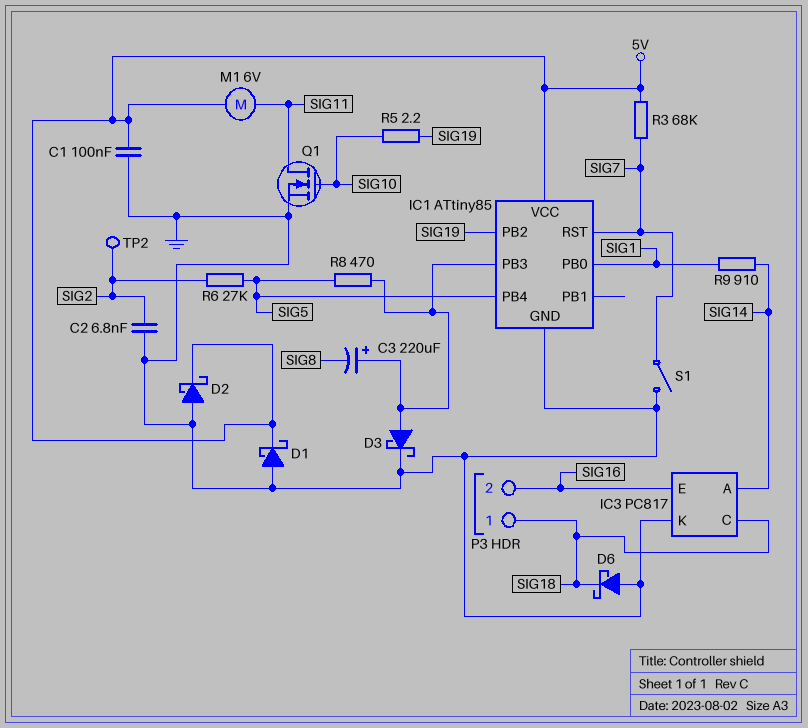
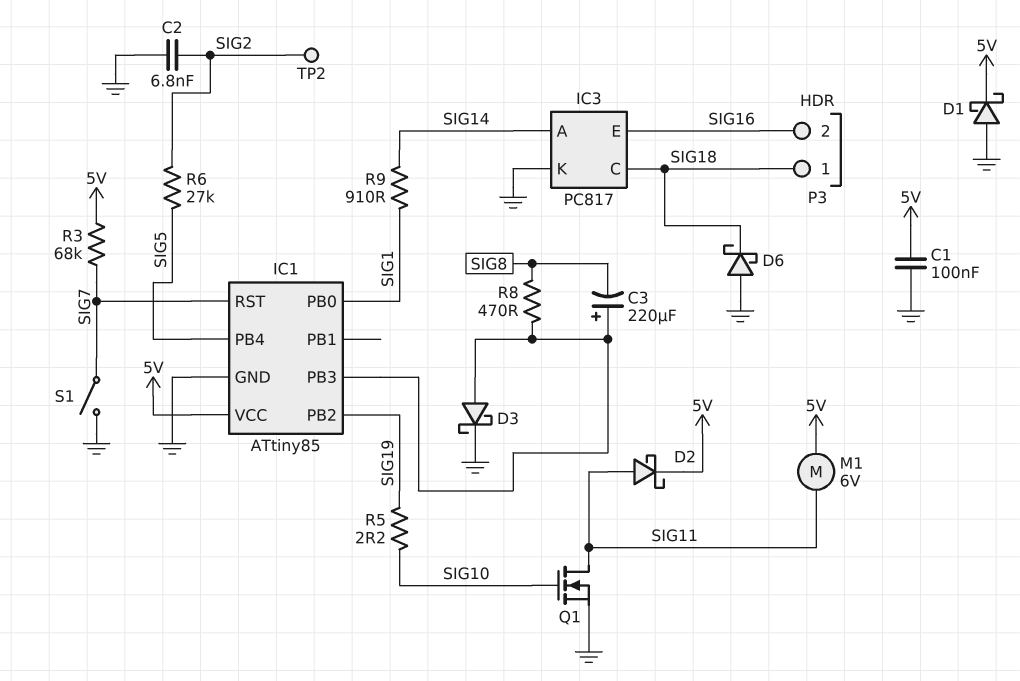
D2: schottky (A GND, K 5V) -> schottky (A SIG11, K 5V)
R8: 470 (IC1/PB3, SIG5) -> 470 (IC1/PB3, SIG8)

